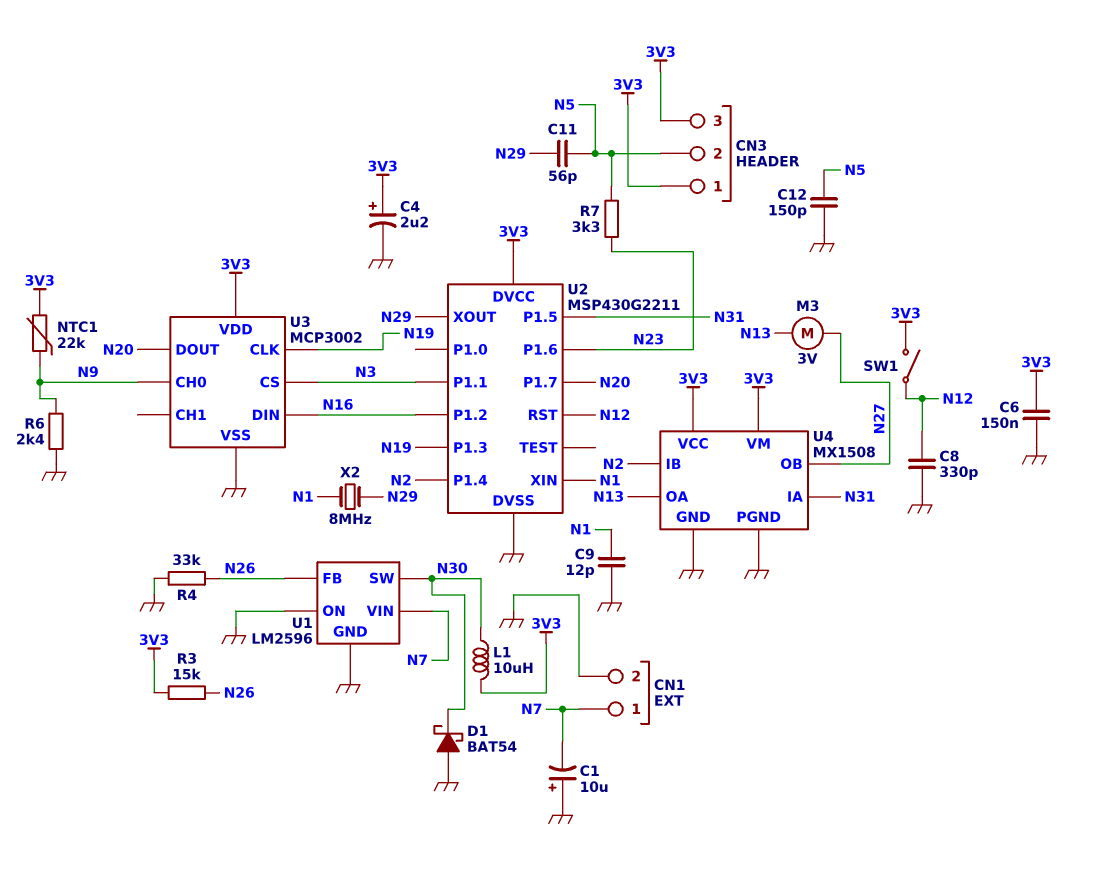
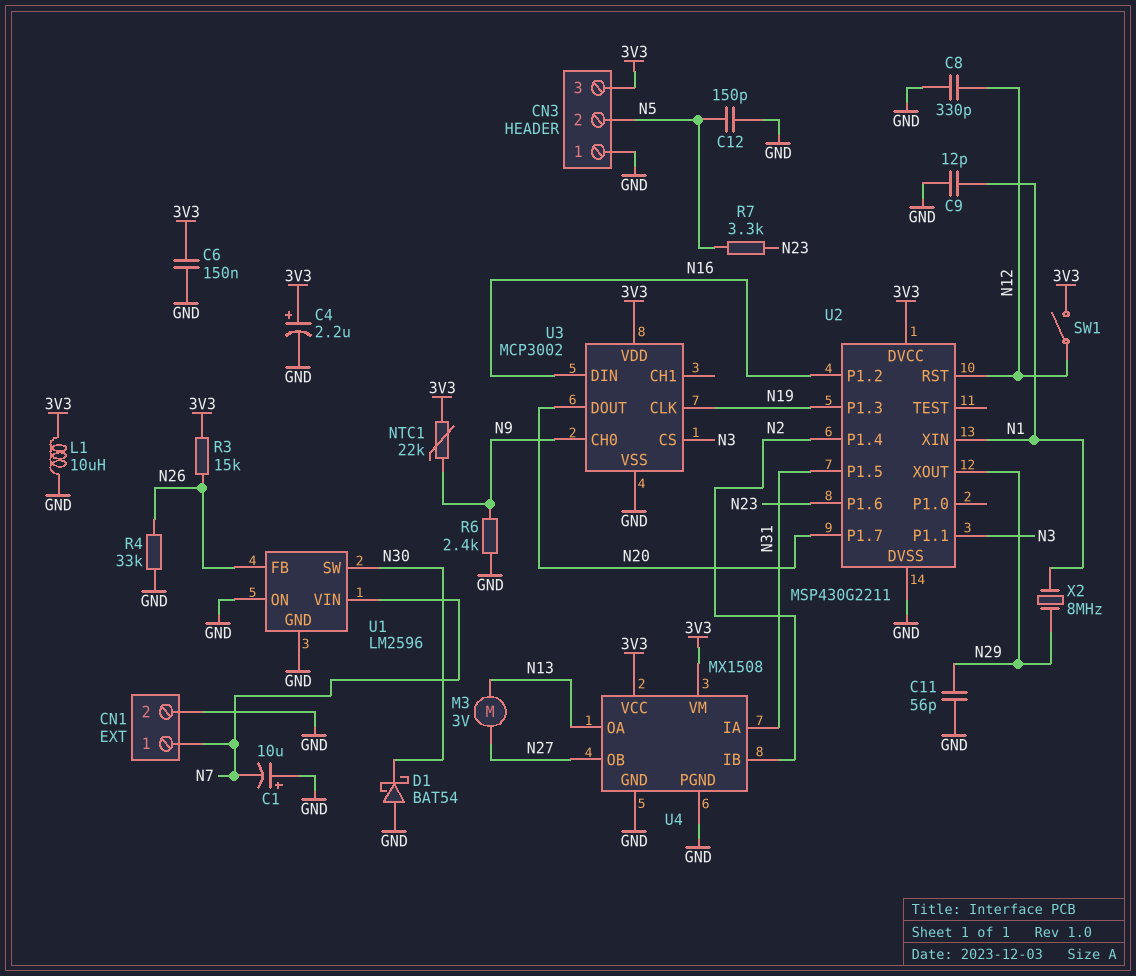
C11: 56pF (N5, N29) -> 56pF (GND, N29)
CN3 pin 1: 3V3 -> GND
L1: 10uH (3V3, N30) -> 10uH (3V3, GND)

